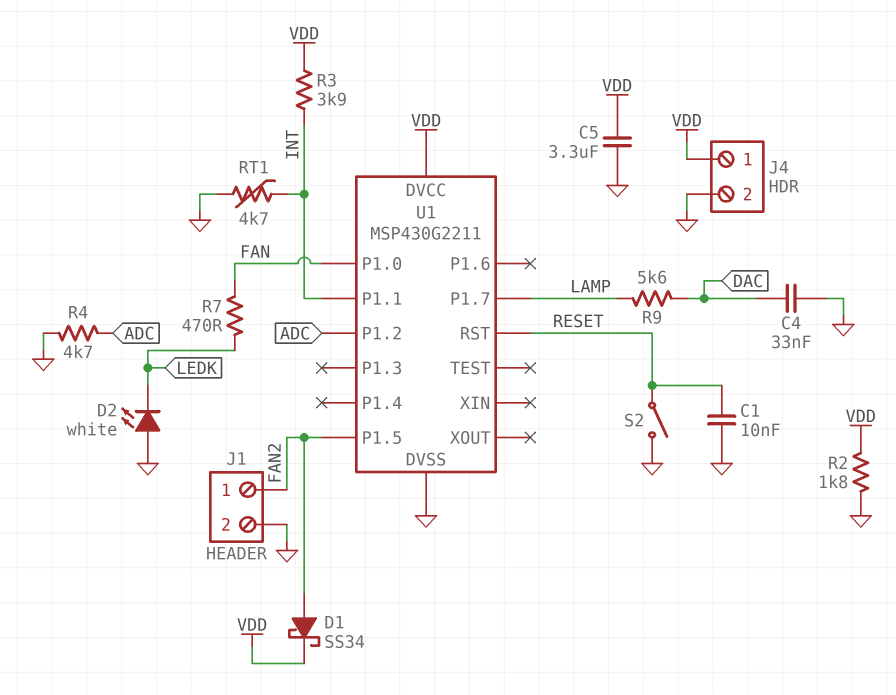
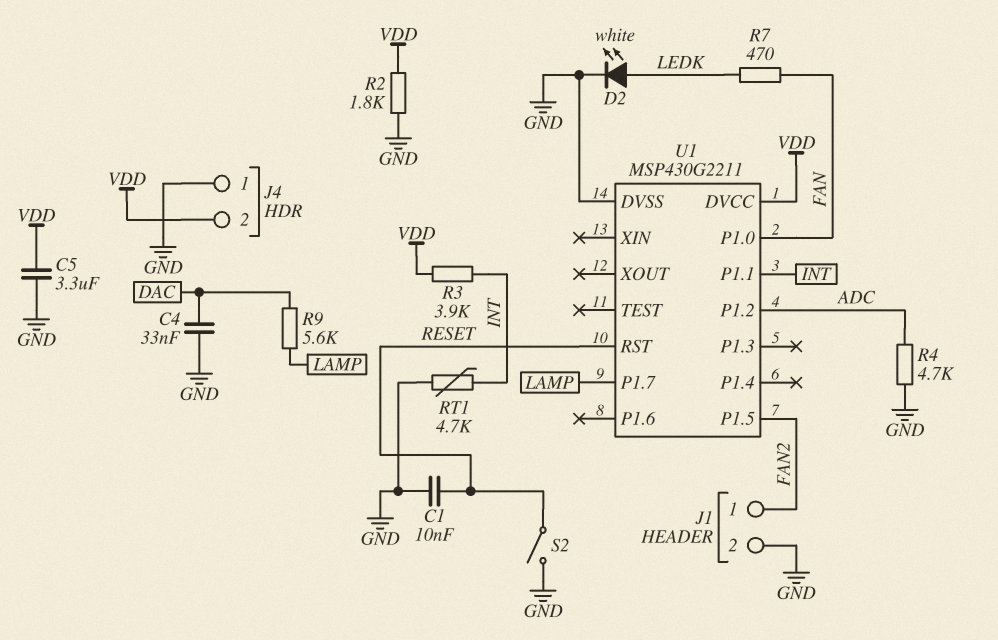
D1: schottky SS34 (A FAN2, K VDD) -> none
D2: LED white (A GND, K LEDK) -> LED white (A LEDK, K GND)
J4 pin 1: VDD -> GND
J4 pin 2: GND -> VDD

